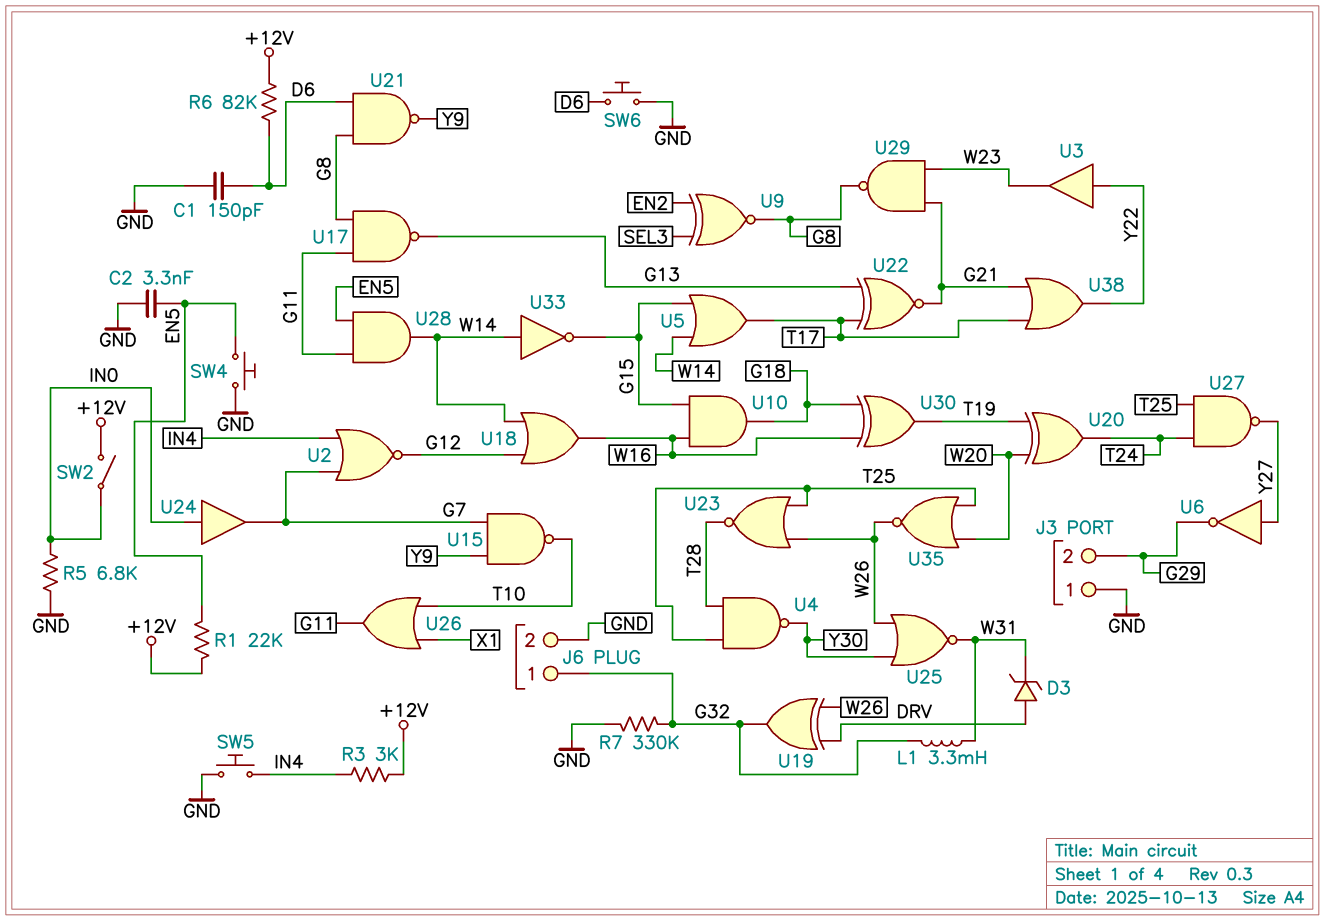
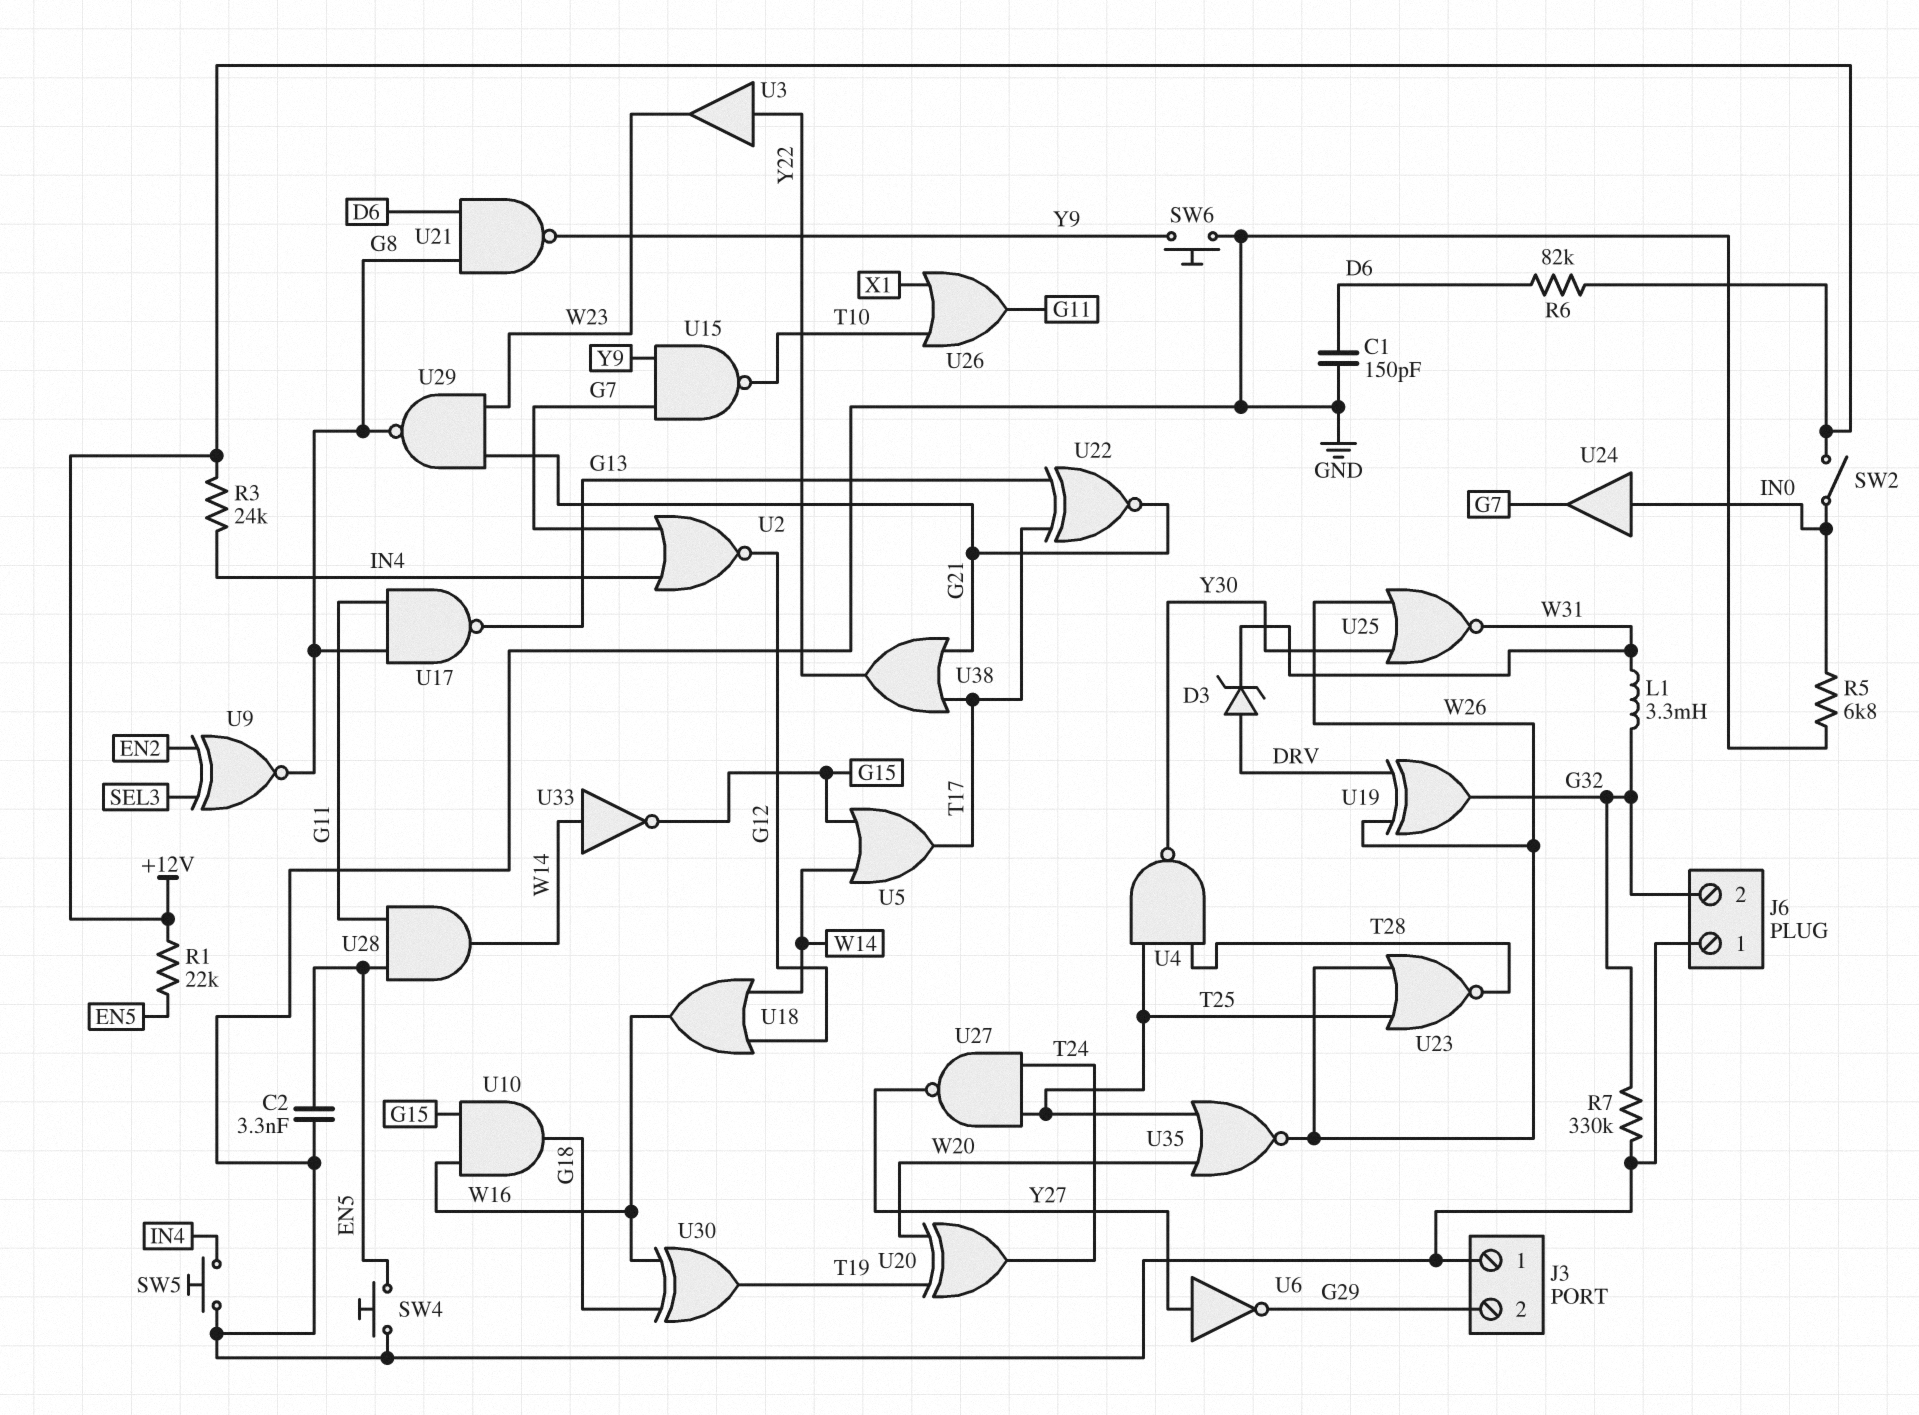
J6 pin 1: G32 -> GND
J6 pin 2: GND -> G32
R3: 3k (+12V, IN4) -> 24k (+12V, IN4)
SW6: button (D6, GND) -> button (GND, Y9)

